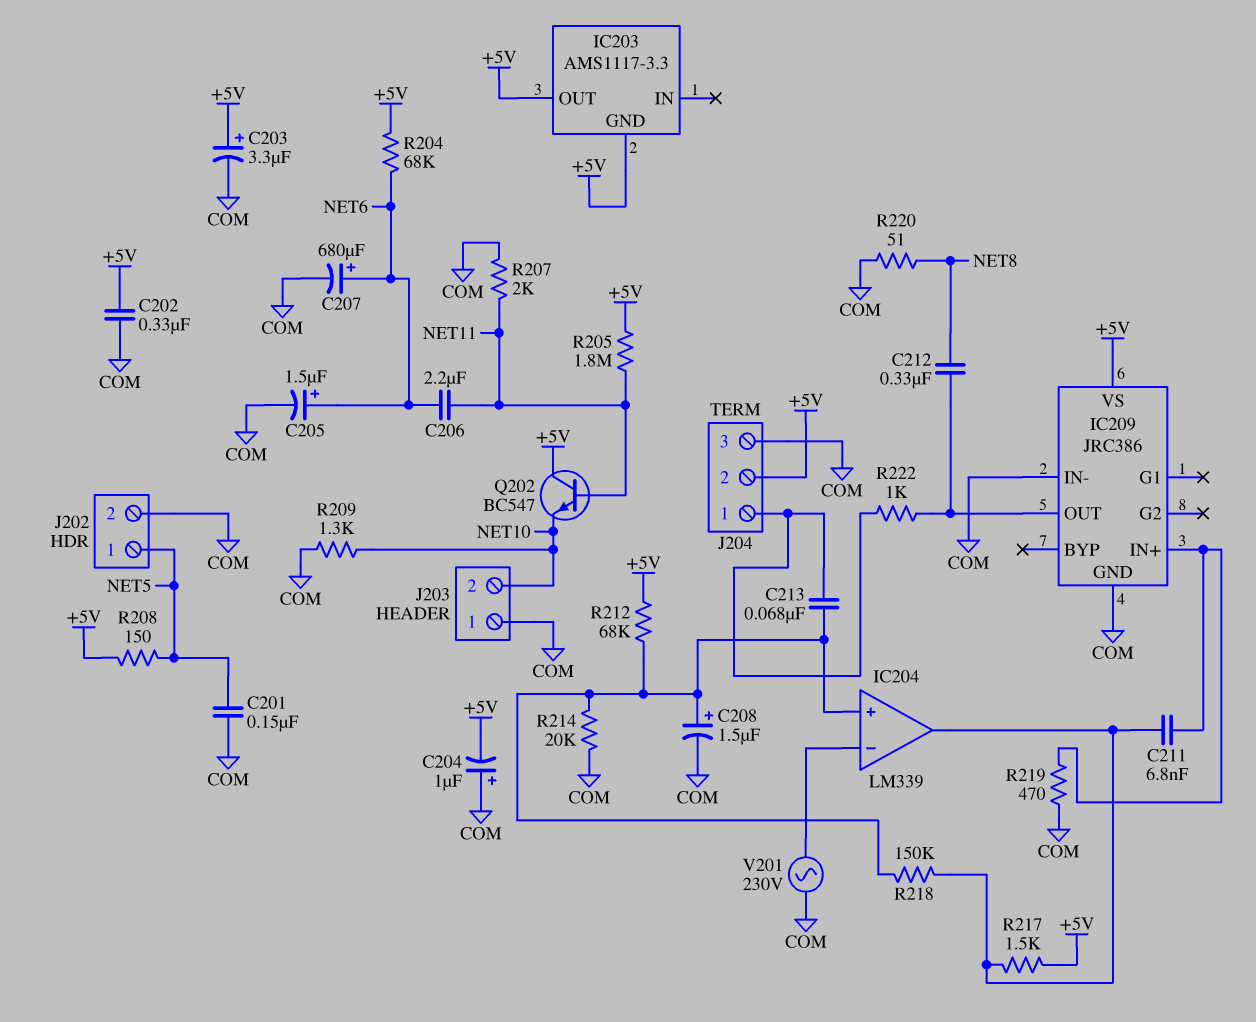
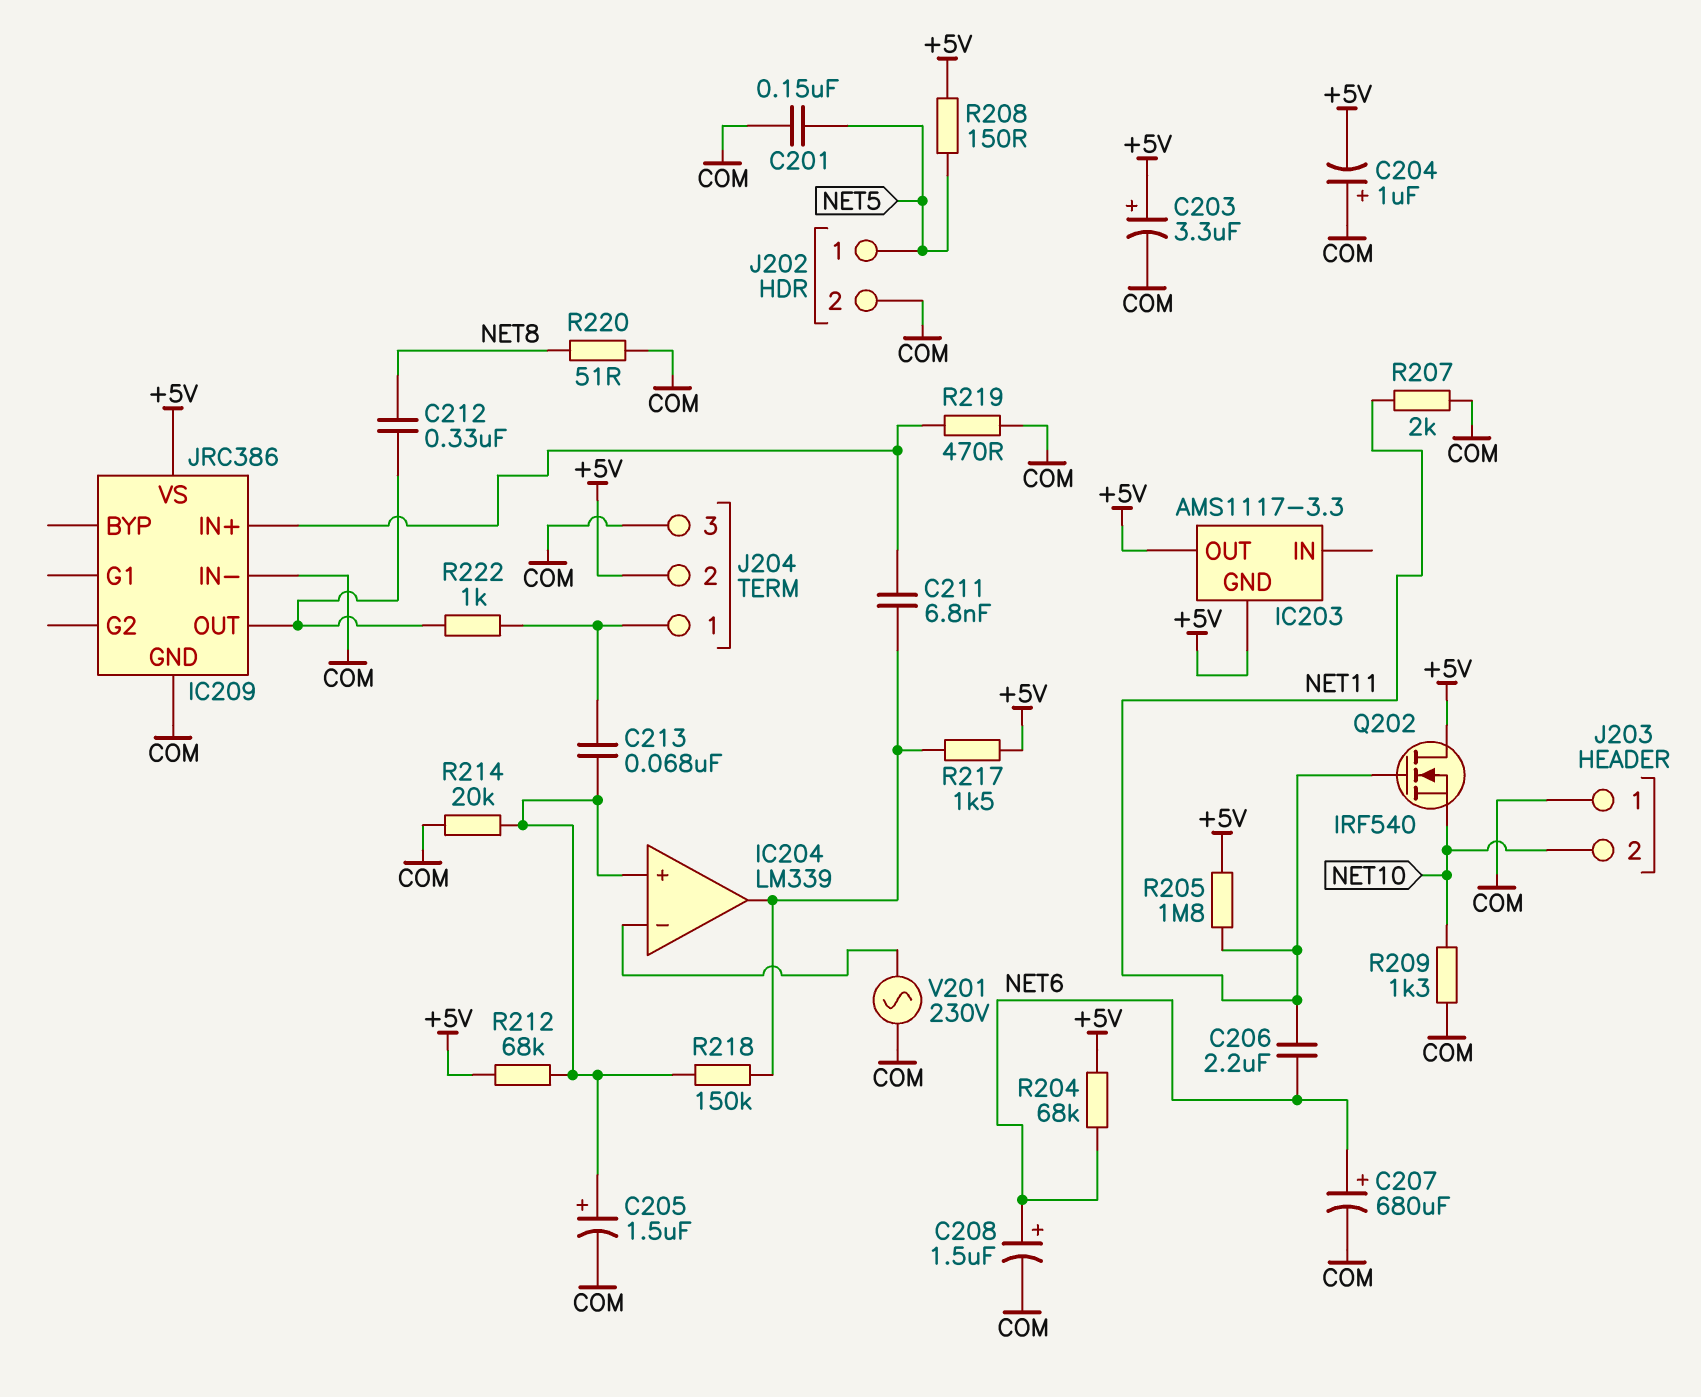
C202: 330nF (+5V, COM) -> none
C205: 1.5uF (plus NET6, minus COM) -> 1.5uF (plus IC204/in+, minus COM)
C208: 1.5uF (plus IC204/in+, minus COM) -> 1.5uF (plus NET6, minus COM)
Q202: NPN BC547 (B NET11, C +5V, E NET10) -> NMOS IRF540 (G NET11, D +5V, S NET10)

